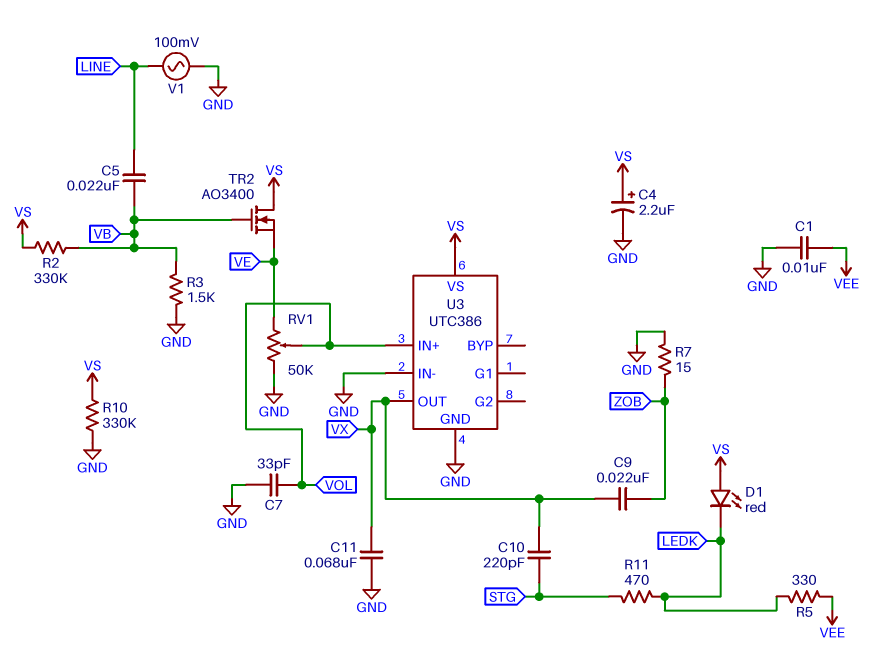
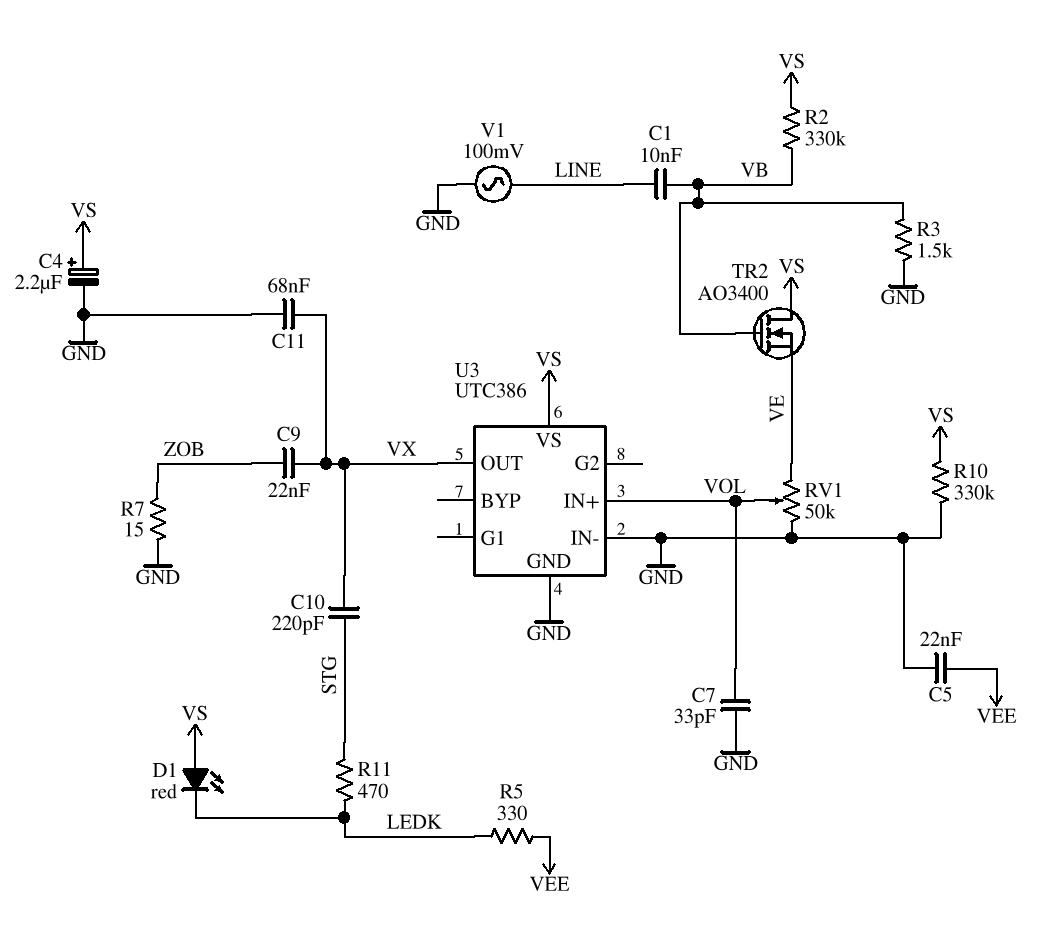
C1: 10nF (GND, VEE) -> 10nF (LINE, VB)
C5: 22nF (LINE, VB) -> 22nF (GND, VEE)

